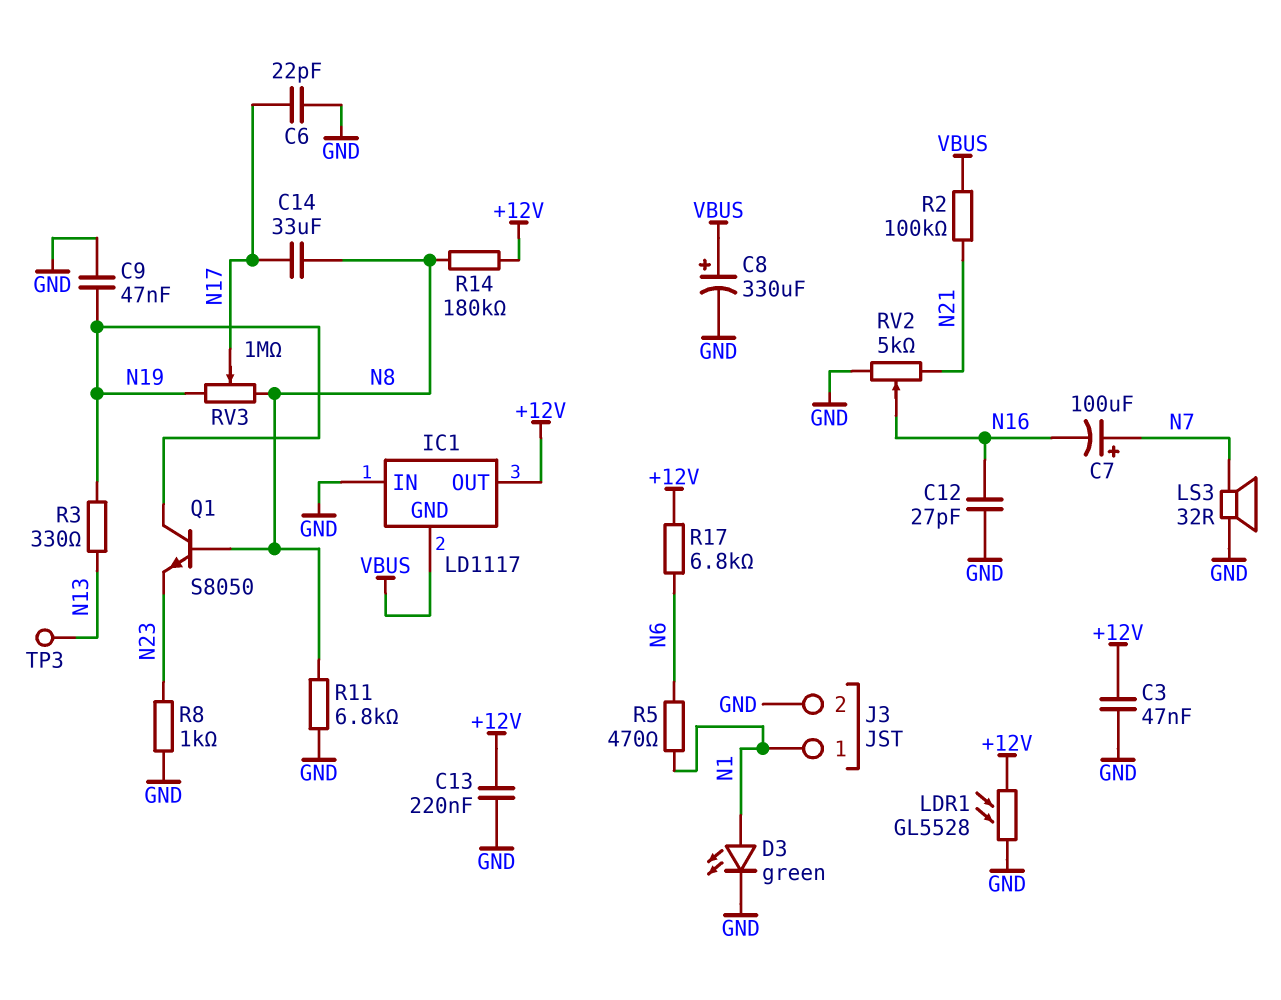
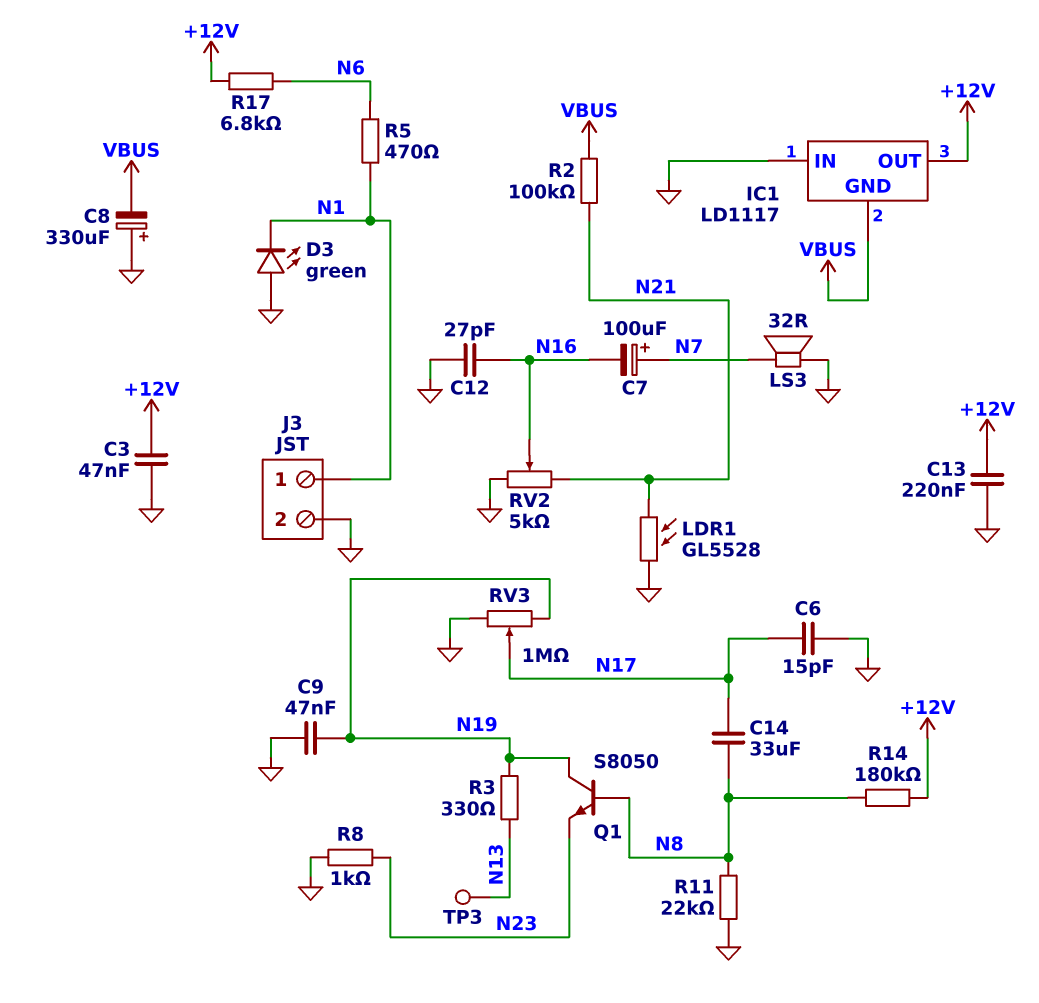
C6: 22pF (GND, N17) -> 15pF (GND, N17)
C8: 330uF (plus VBUS, minus GND) -> 330uF (plus GND, minus VBUS)
D3: LED green (A N1, K GND) -> LED green (A GND, K N1)
LDR1: GL5528 (+12V, GND) -> GL5528 (GND, N21)
R11: 6.8k (GND, N8) -> 22k (GND, N8)
RV3: 1M (N8, N19, wiper N17) -> 1M (GND, N19, wiper N17)

